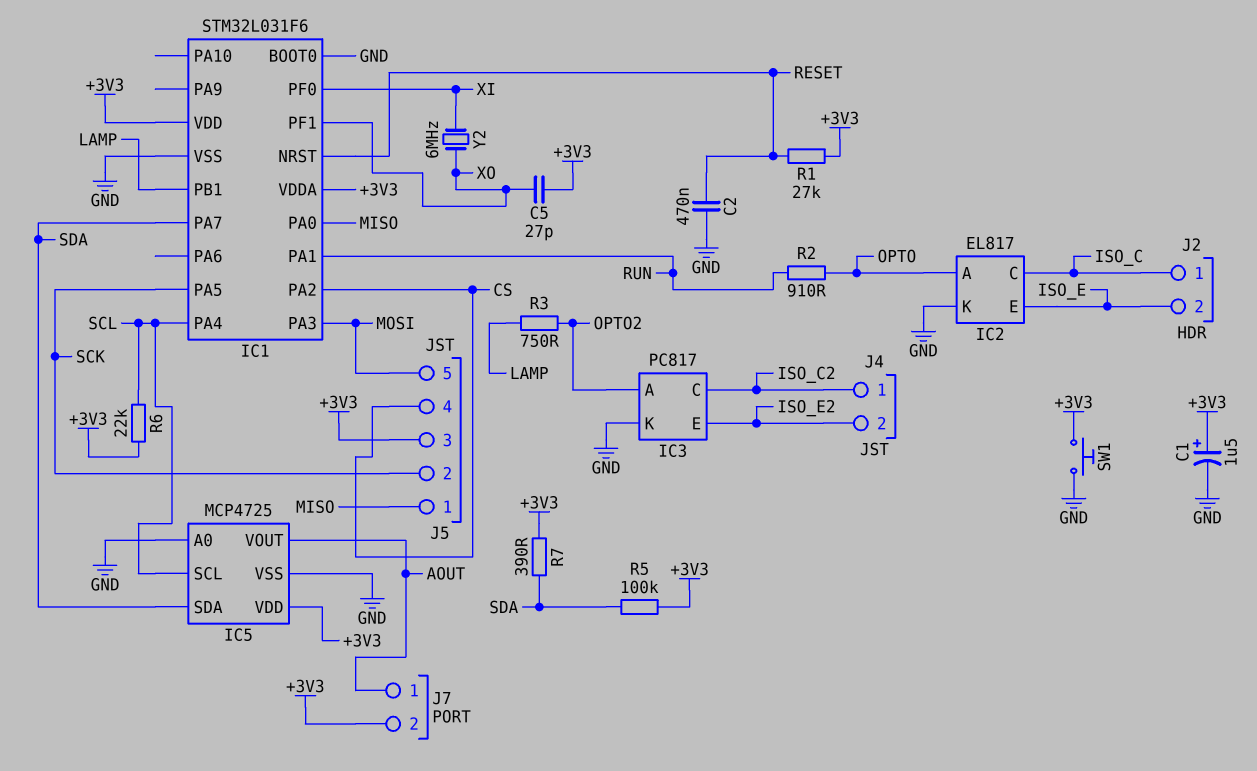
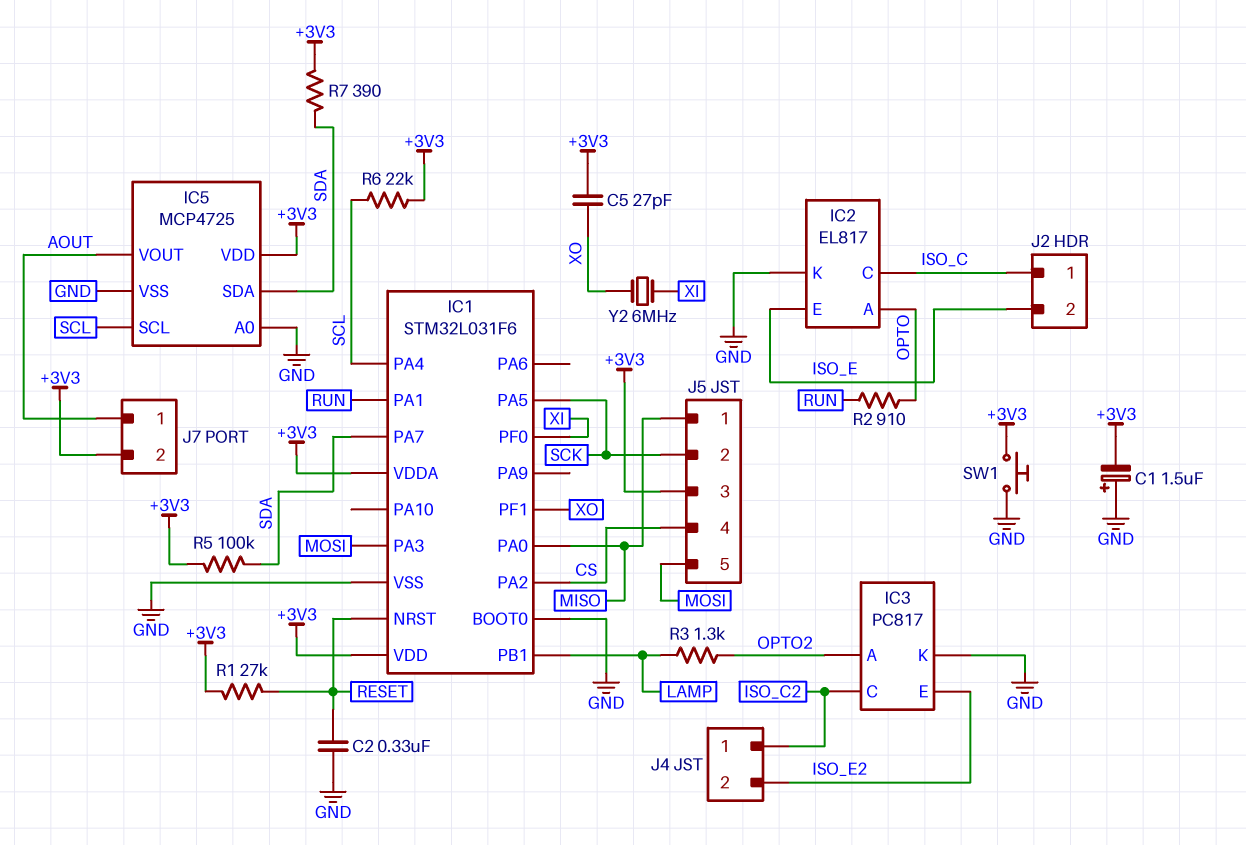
C1: 1.5uF (plus +3V3, minus GND) -> 1.5uF (plus GND, minus +3V3)
C2: 470nF (GND, RESET) -> 330nF (GND, RESET)
R3: 750 (LAMP, OPTO2) -> 1.3k (LAMP, OPTO2)

